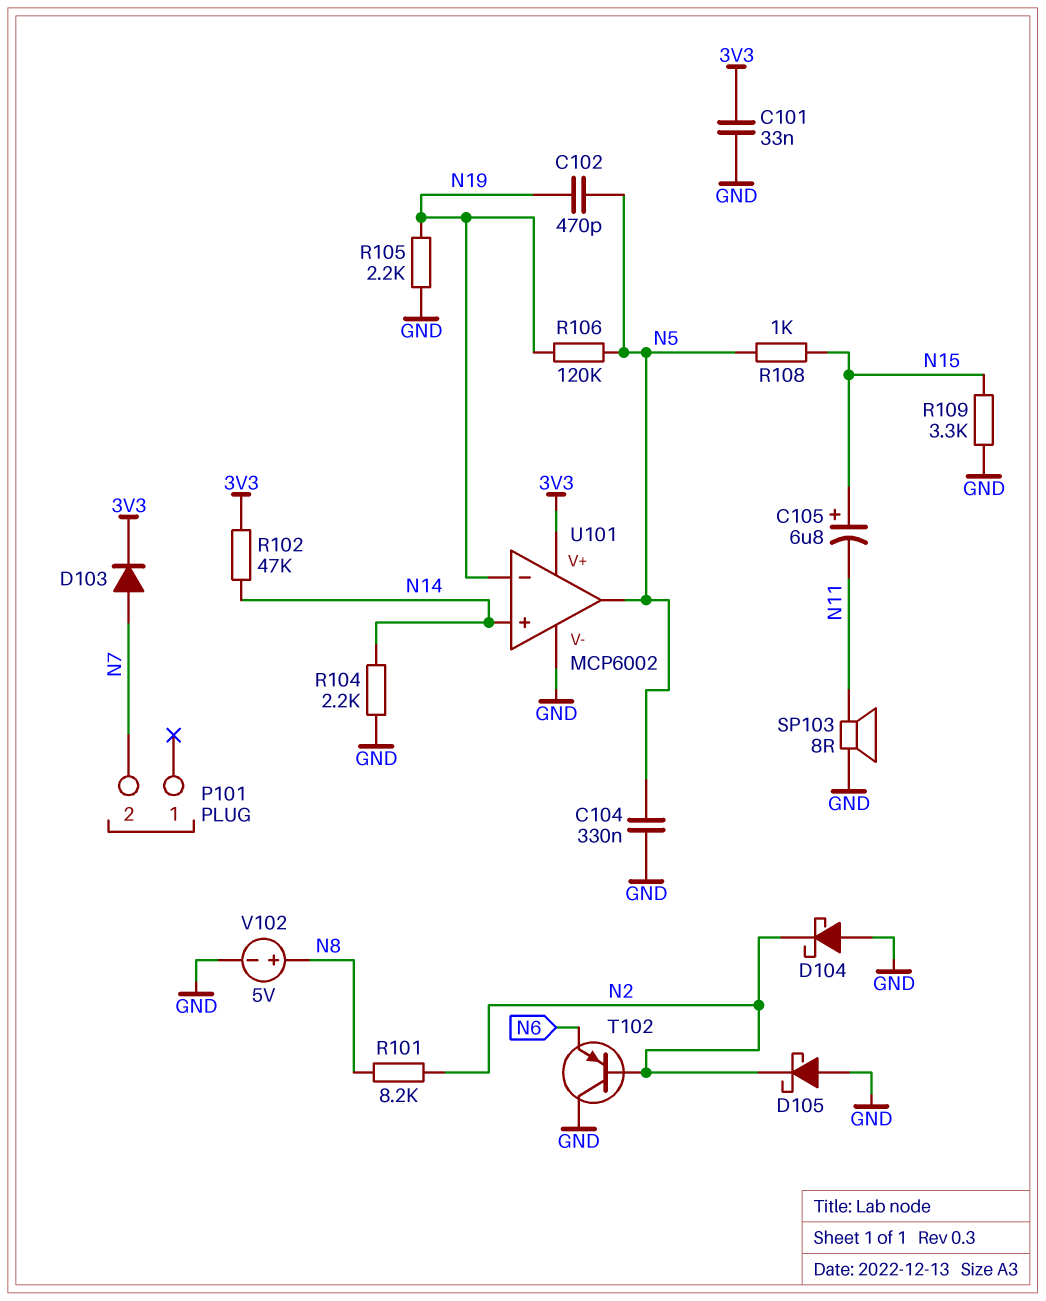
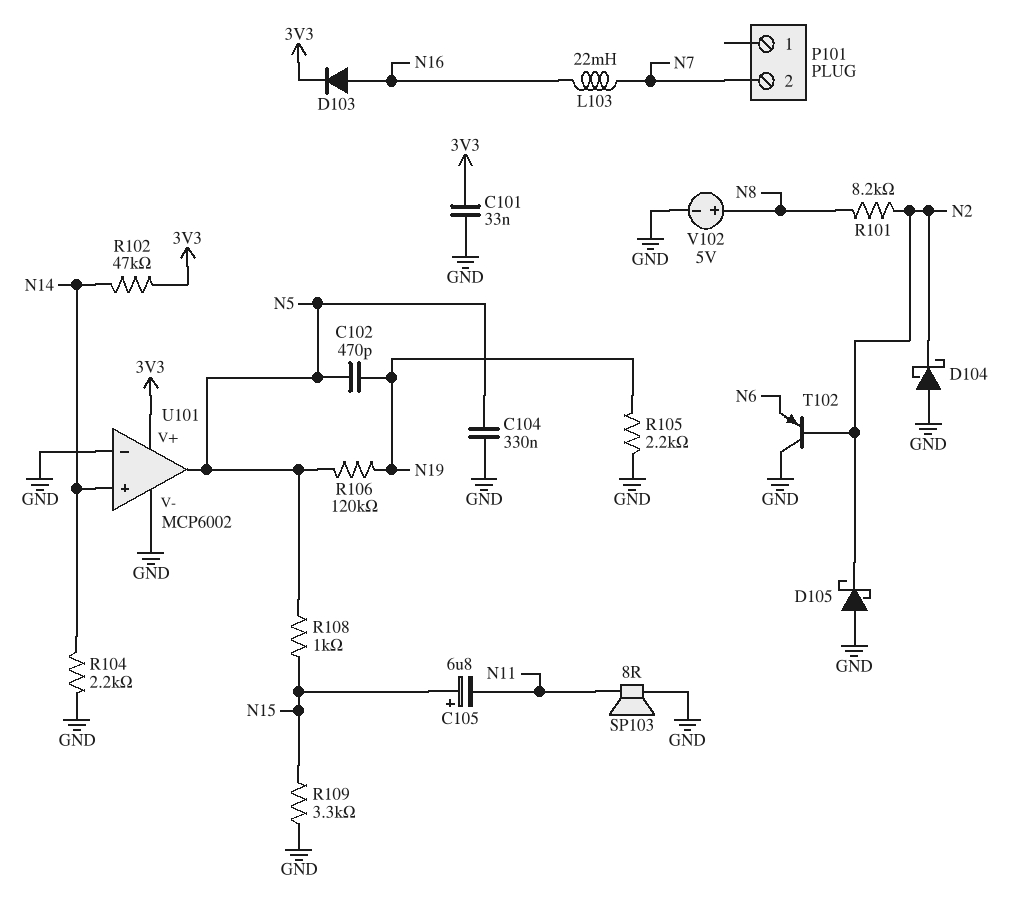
D103: diode (A N7, K 3V3) -> diode (A N16, K 3V3)
L103: none -> 22mH (N7, N16)
U101 pin in-: N19 -> GND

